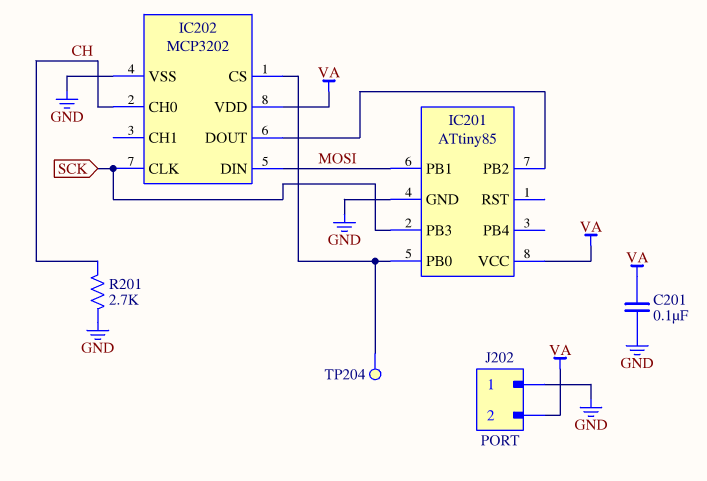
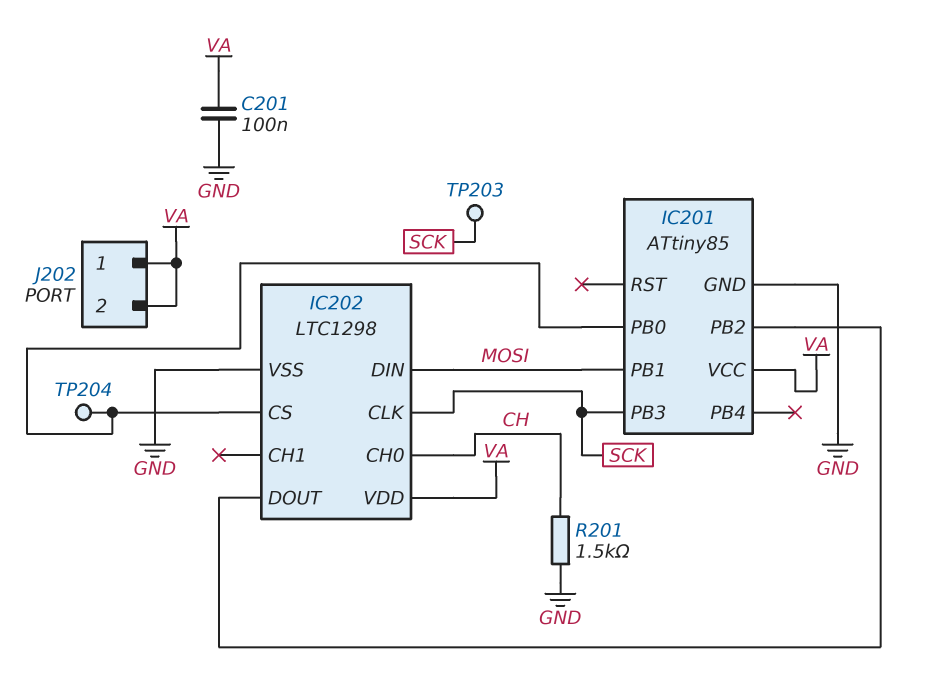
IC202: MCP3202 -> LTC1298
J202 pin 1: GND -> VA
R201: 2.7k (CH, GND) -> 1.5k (CH, GND)
TP203: none -> test point (SCK)

